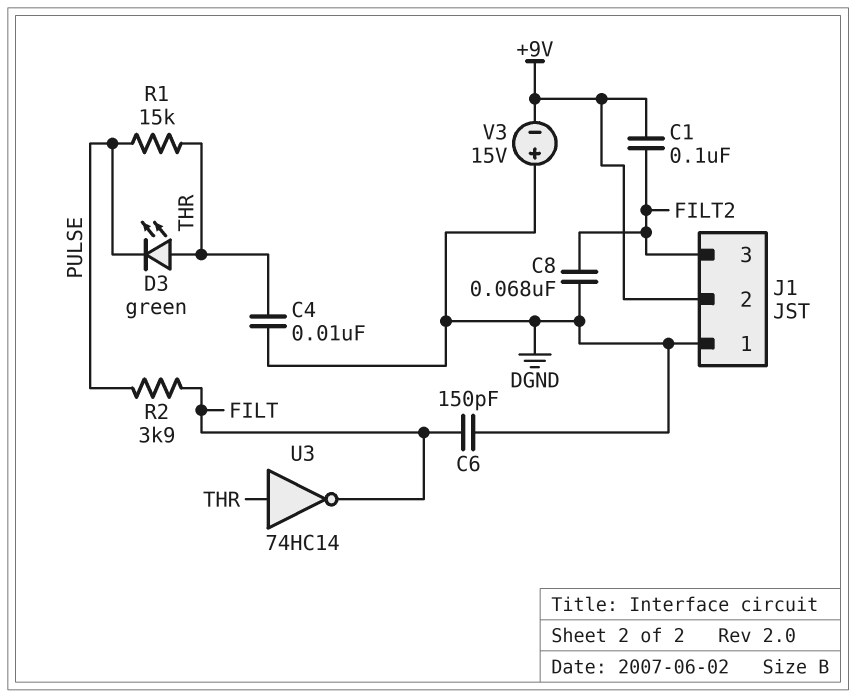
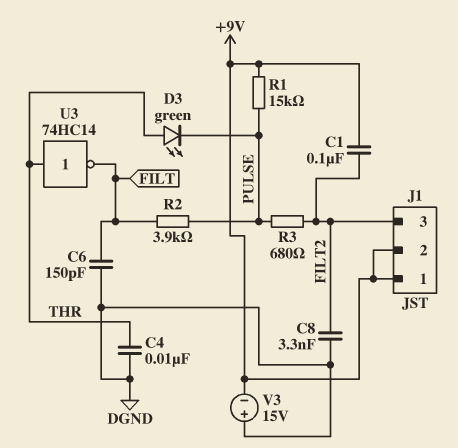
C8: 68nF (DGND, FILT2) -> 3.3nF (DGND, FILT2)
J1 pin 1: DGND -> +9V
R1: 15k (PULSE, THR) -> 15k (+9V, PULSE)
R3: none -> 680 (FILT2, PULSE)

